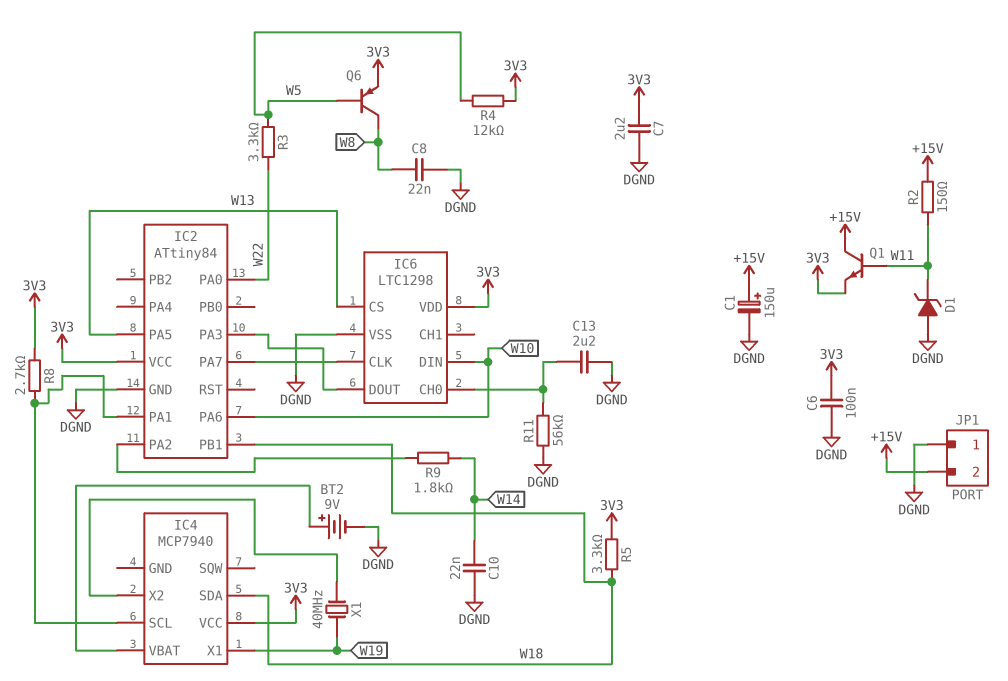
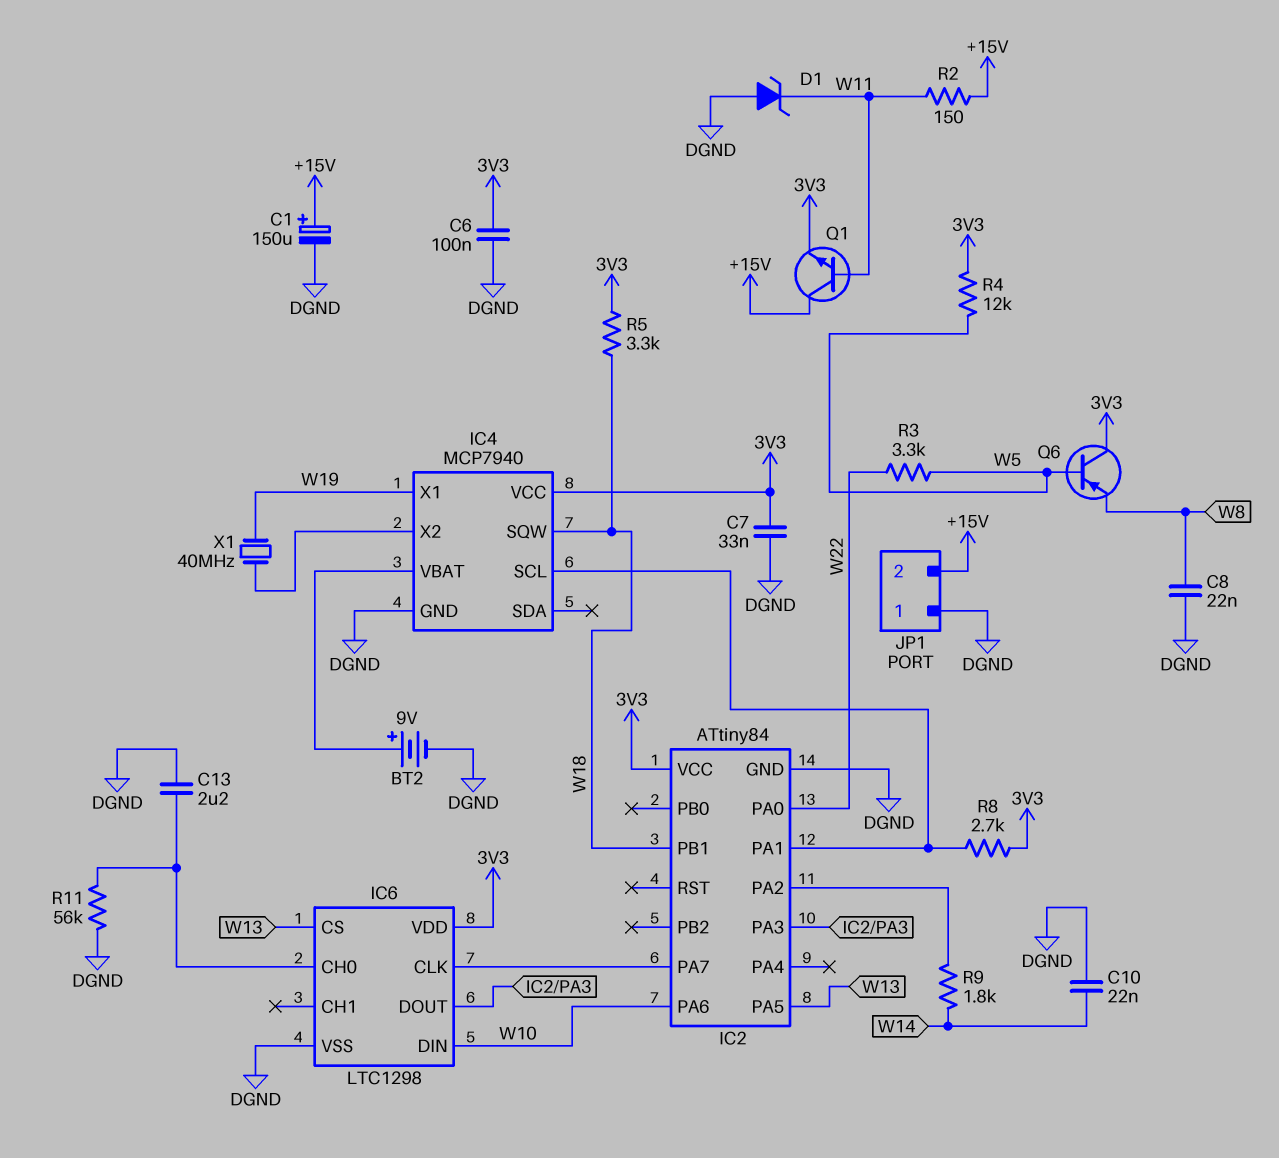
C7: 2.2uF (3V3, DGND) -> 33nF (3V3, DGND)
IC4 pin GND: none -> DGND
IC4 pin SDA: W18 -> none
IC4 pin SQW: none -> W18
Q6: PNP (B W5, C W8, E 3V3) -> PNP (B W5, C 3V3, E W8)

